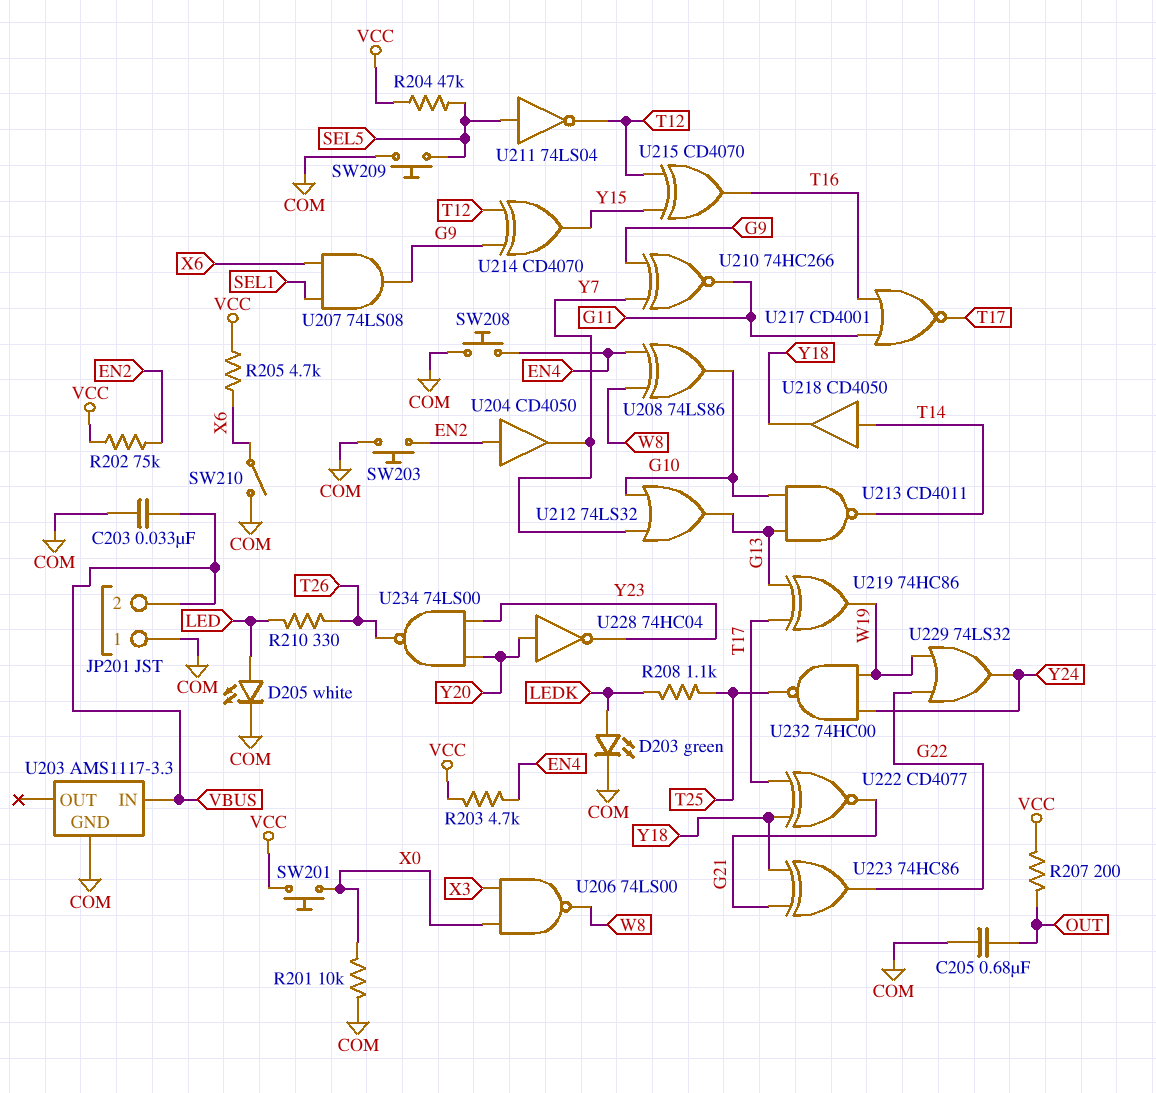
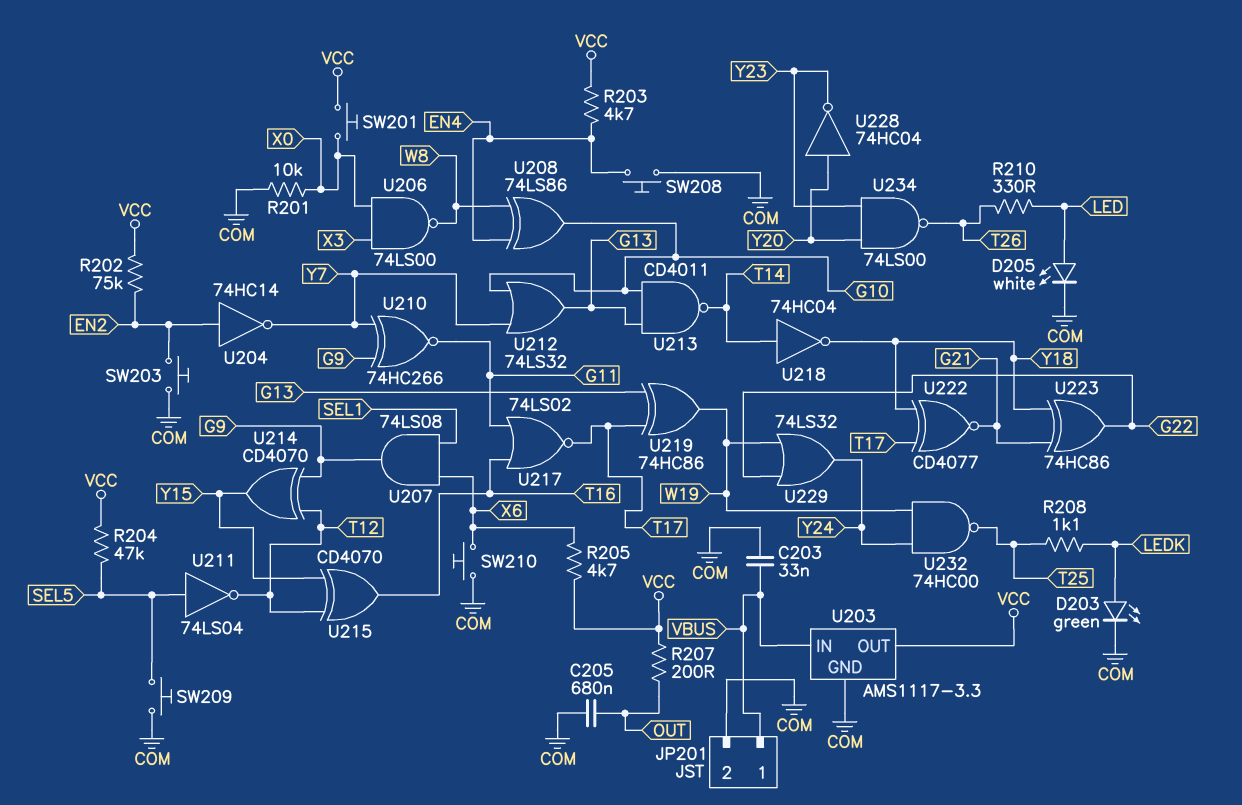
JP201 pin 1: COM -> VBUS
JP201 pin 2: VBUS -> COM
SW210: switch (COM, X6) -> button (COM, X6)
U203 pin OUT: none -> VCC
U204: buffer CD4050 (in EN2, out Y7) -> NOT 74HC14 (in EN2, out Y7)
U217: NOR CD4001 (in G11, in T16, out T17) -> NOR 74LS02 (in G11, in T16, out T17)
U218: buffer CD4050 (in T14, out Y18) -> NOT 74HC04 (in T14, out Y18)

